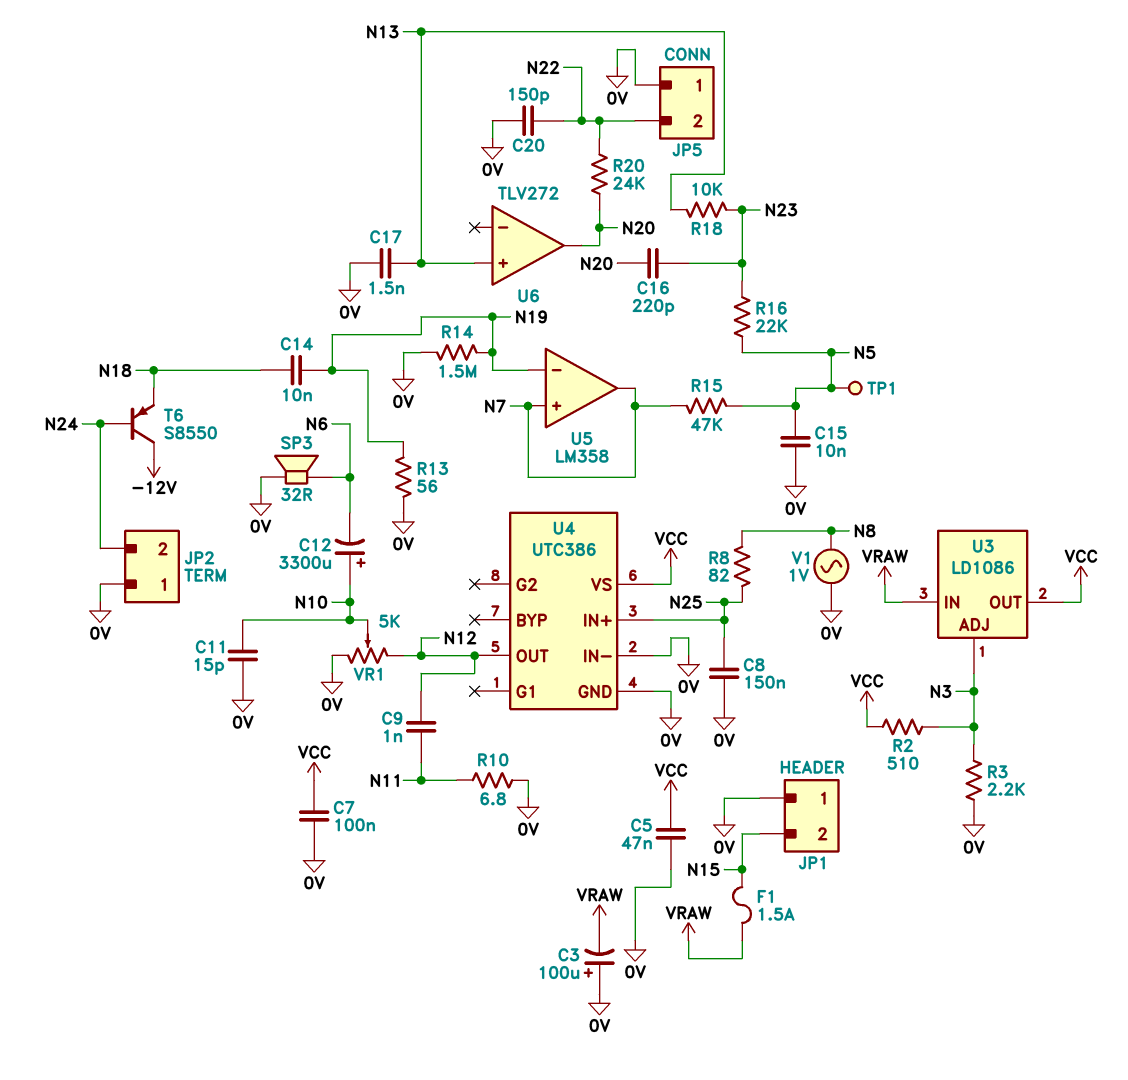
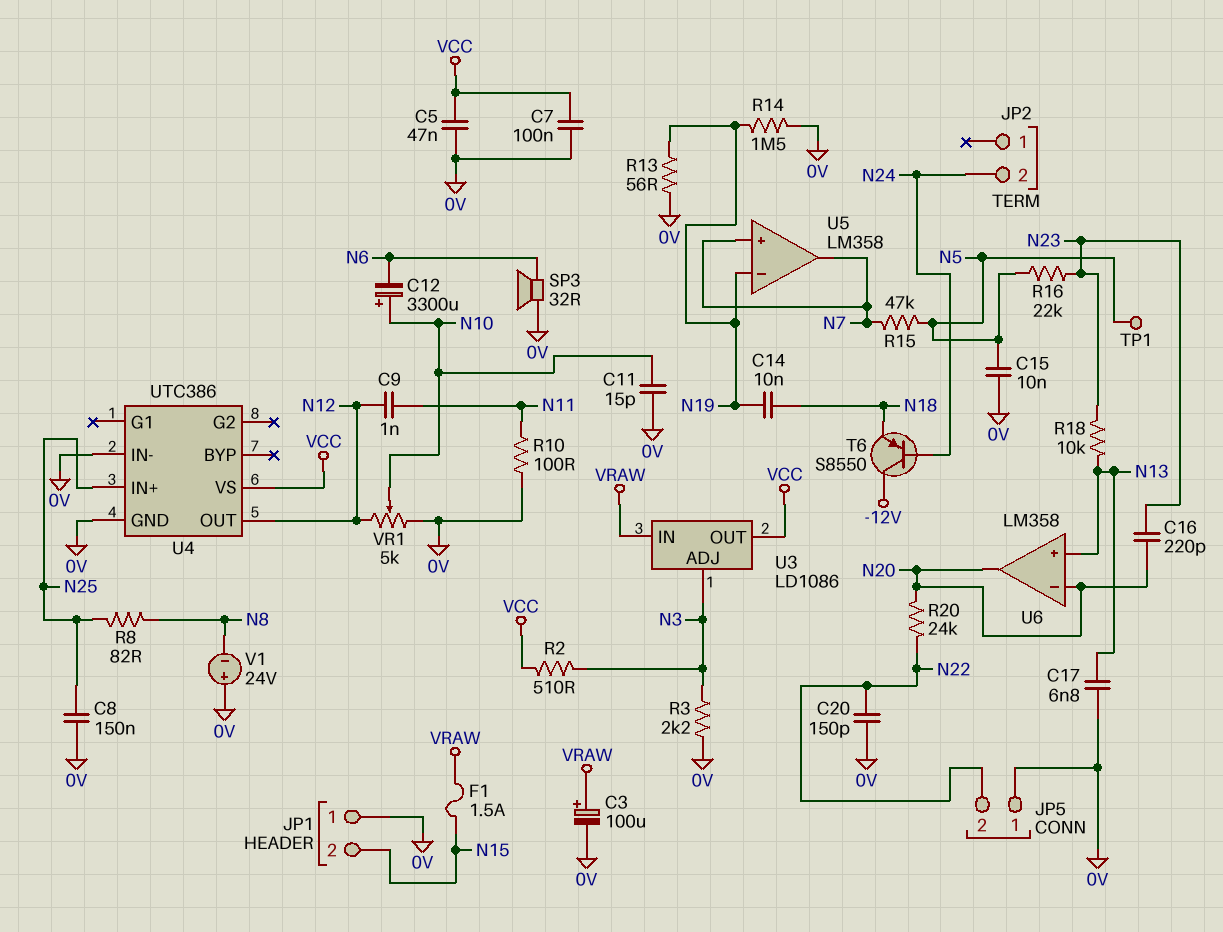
C3: 100uF (plus 0V, minus VRAW) -> 100uF (plus VRAW, minus 0V)
C17: 1.5nF (0V, N13) -> 6.8nF (0V, N13)
JP2 pin 1: 0V -> none
R10: 6.8 (0V, N11) -> 100 (0V, N11)
U6: TLV272 -> LM358
U6 pin in-: none -> N20
V1: AC 1V (0V, N8) -> 24V (plus 0V, minus N8)

